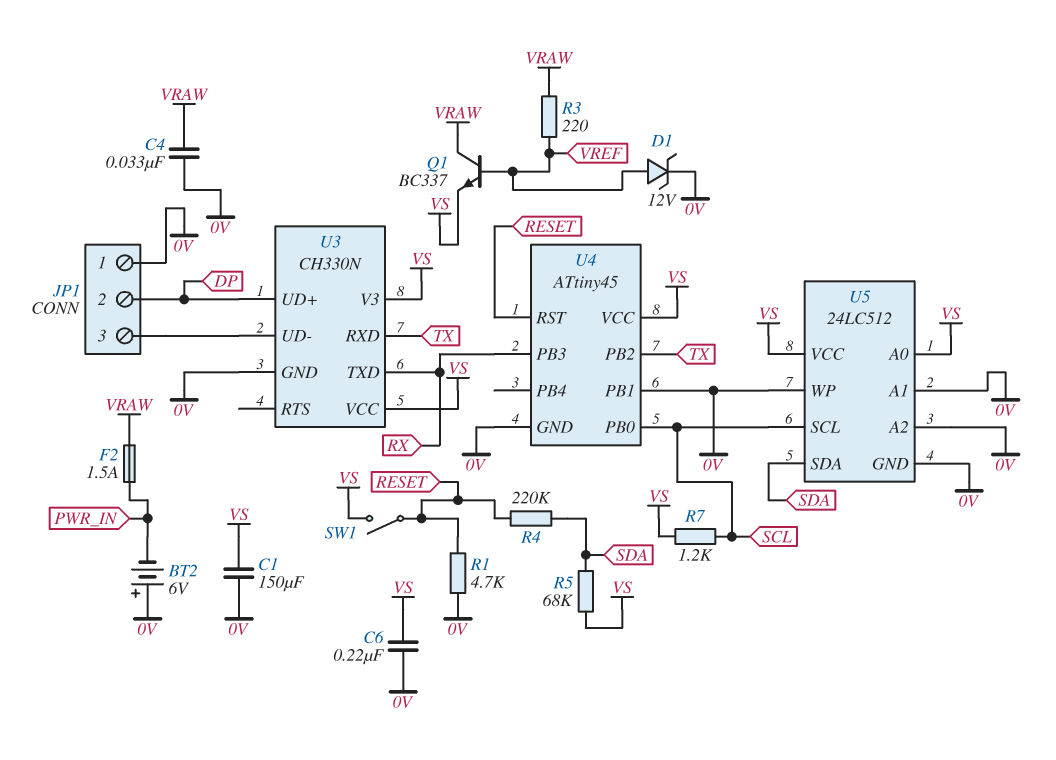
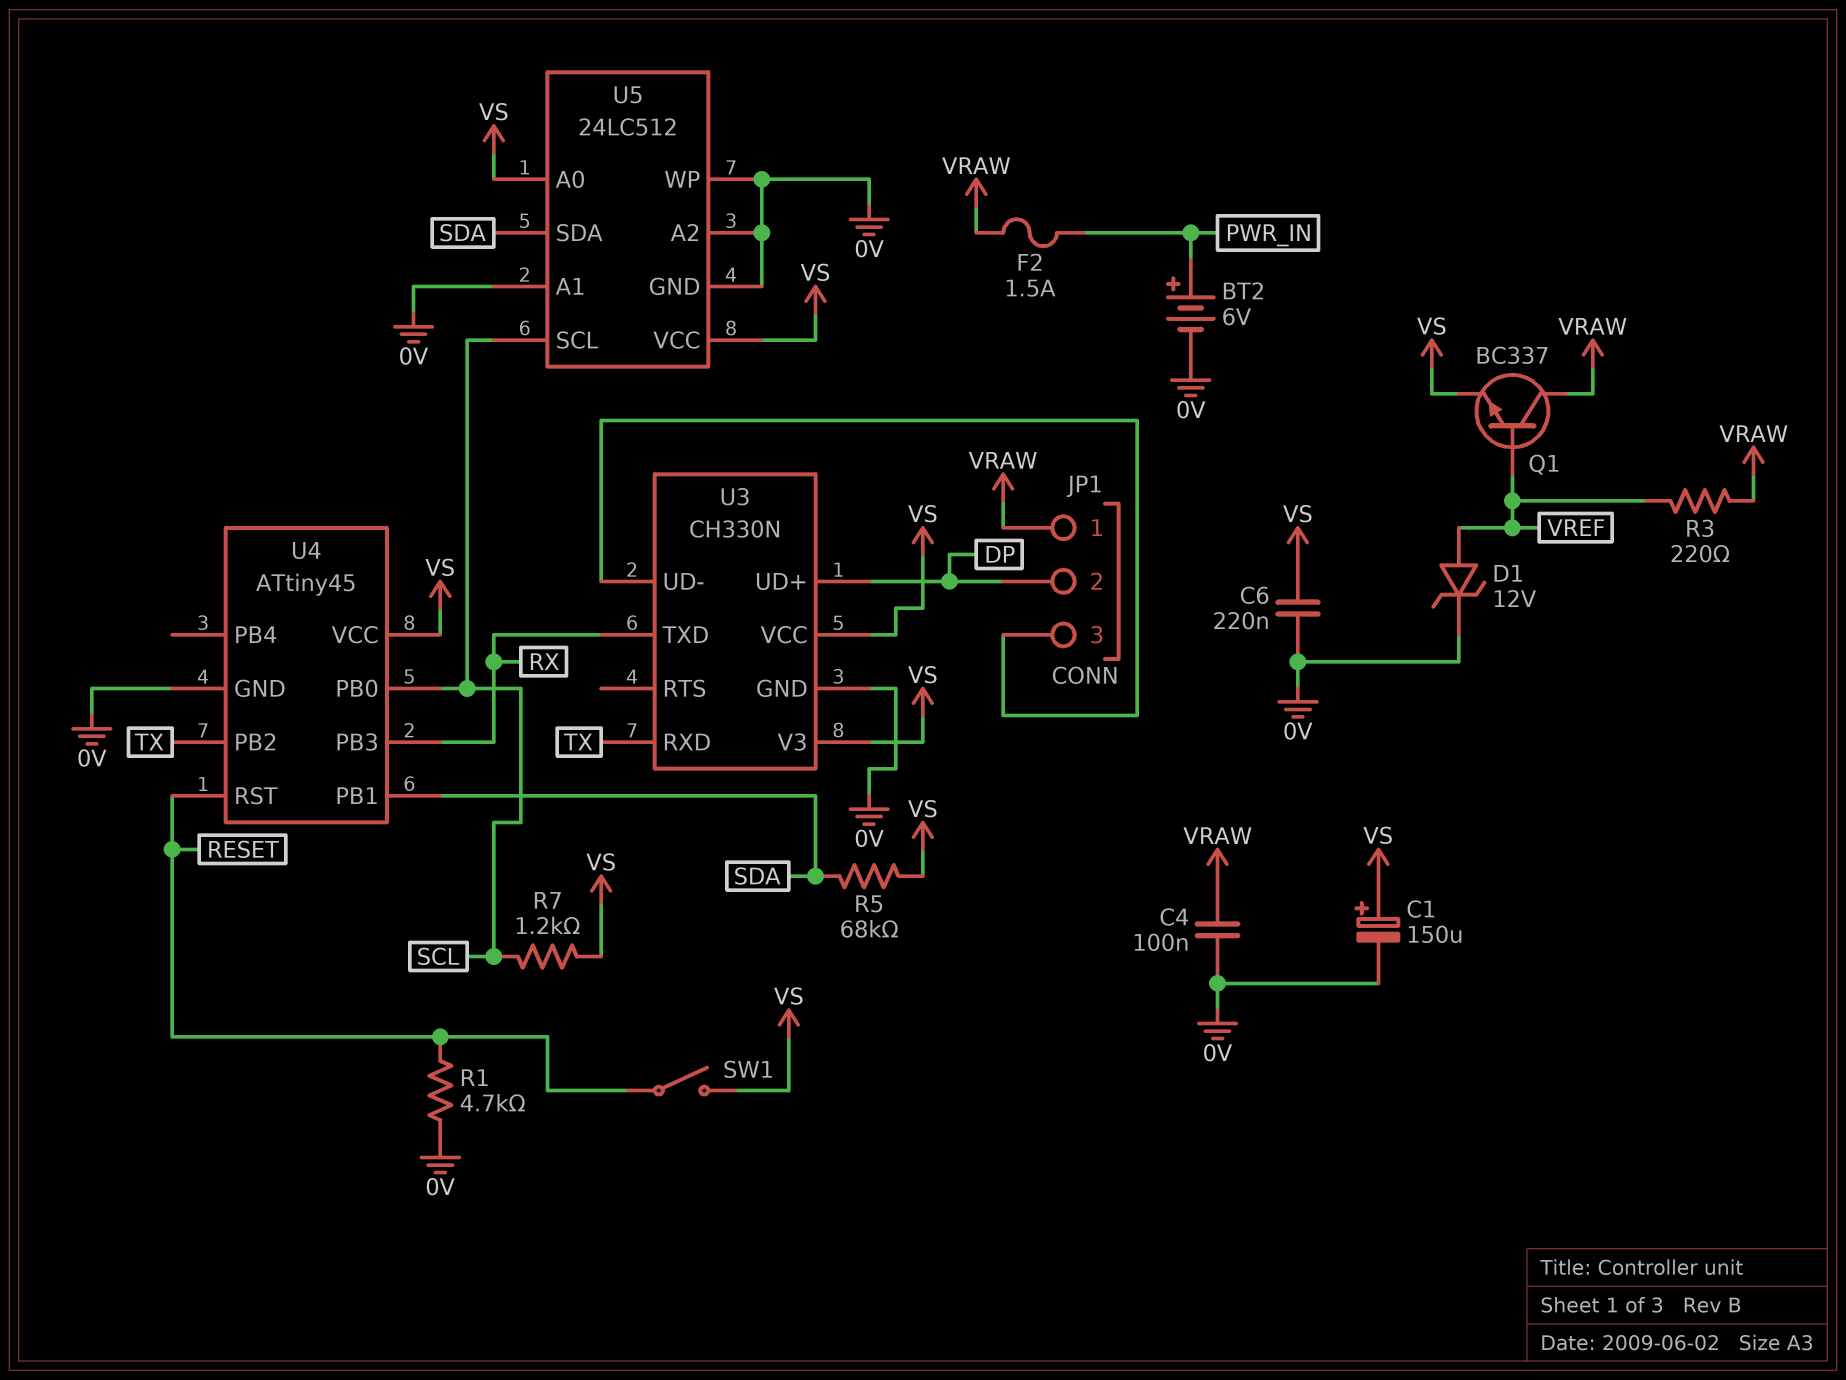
BT2: 6V (plus 0V, minus PWR_IN) -> 6V (plus PWR_IN, minus 0V)
C1: 150uF (0V, VS) -> 150uF (plus VS, minus 0V)
C4: 33nF (0V, VRAW) -> 100nF (0V, VRAW)
JP1 pin 1: 0V -> VRAW
R4: 220k (RESET, SDA) -> none
U4 pin PB1: 0V -> SDA

